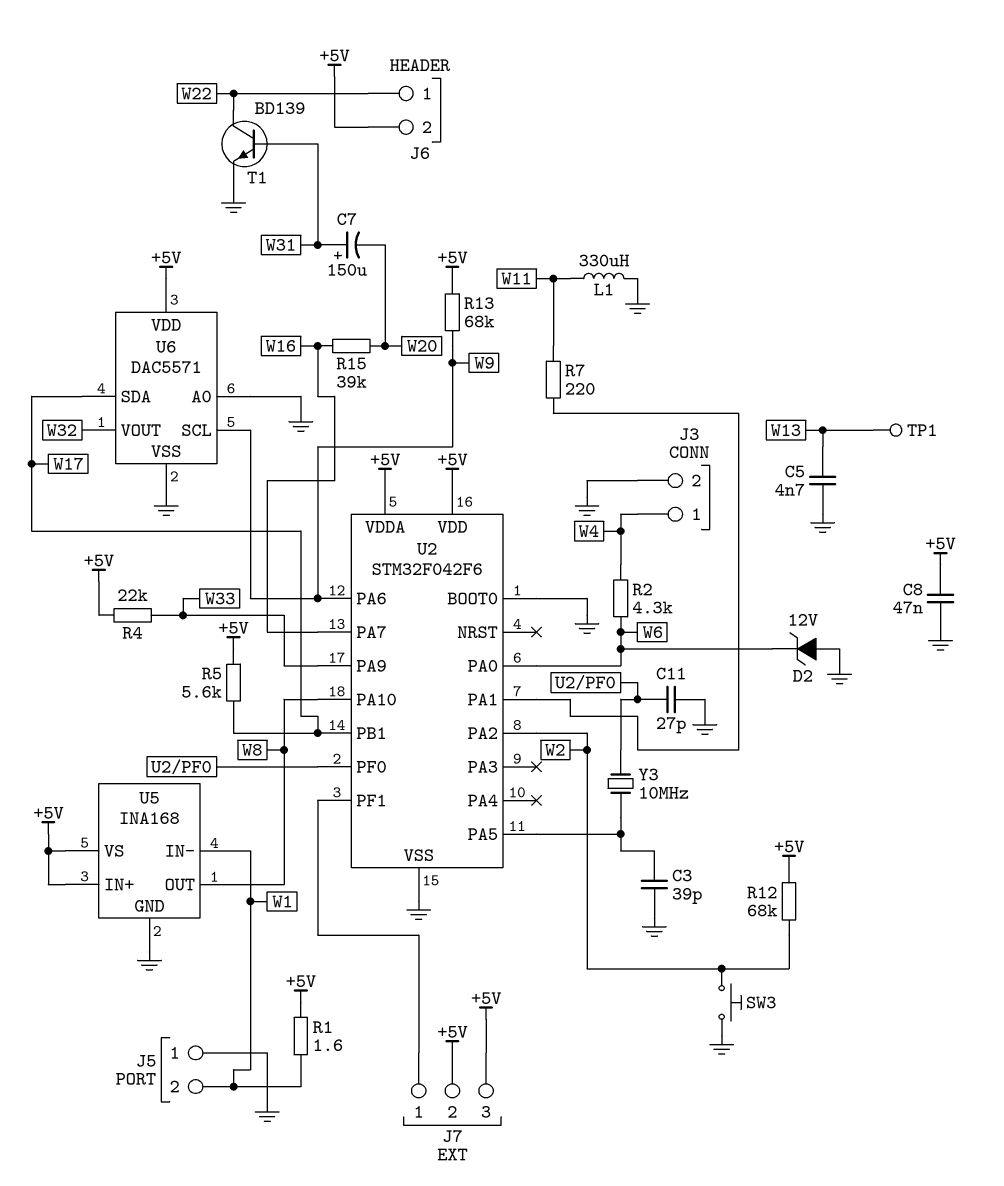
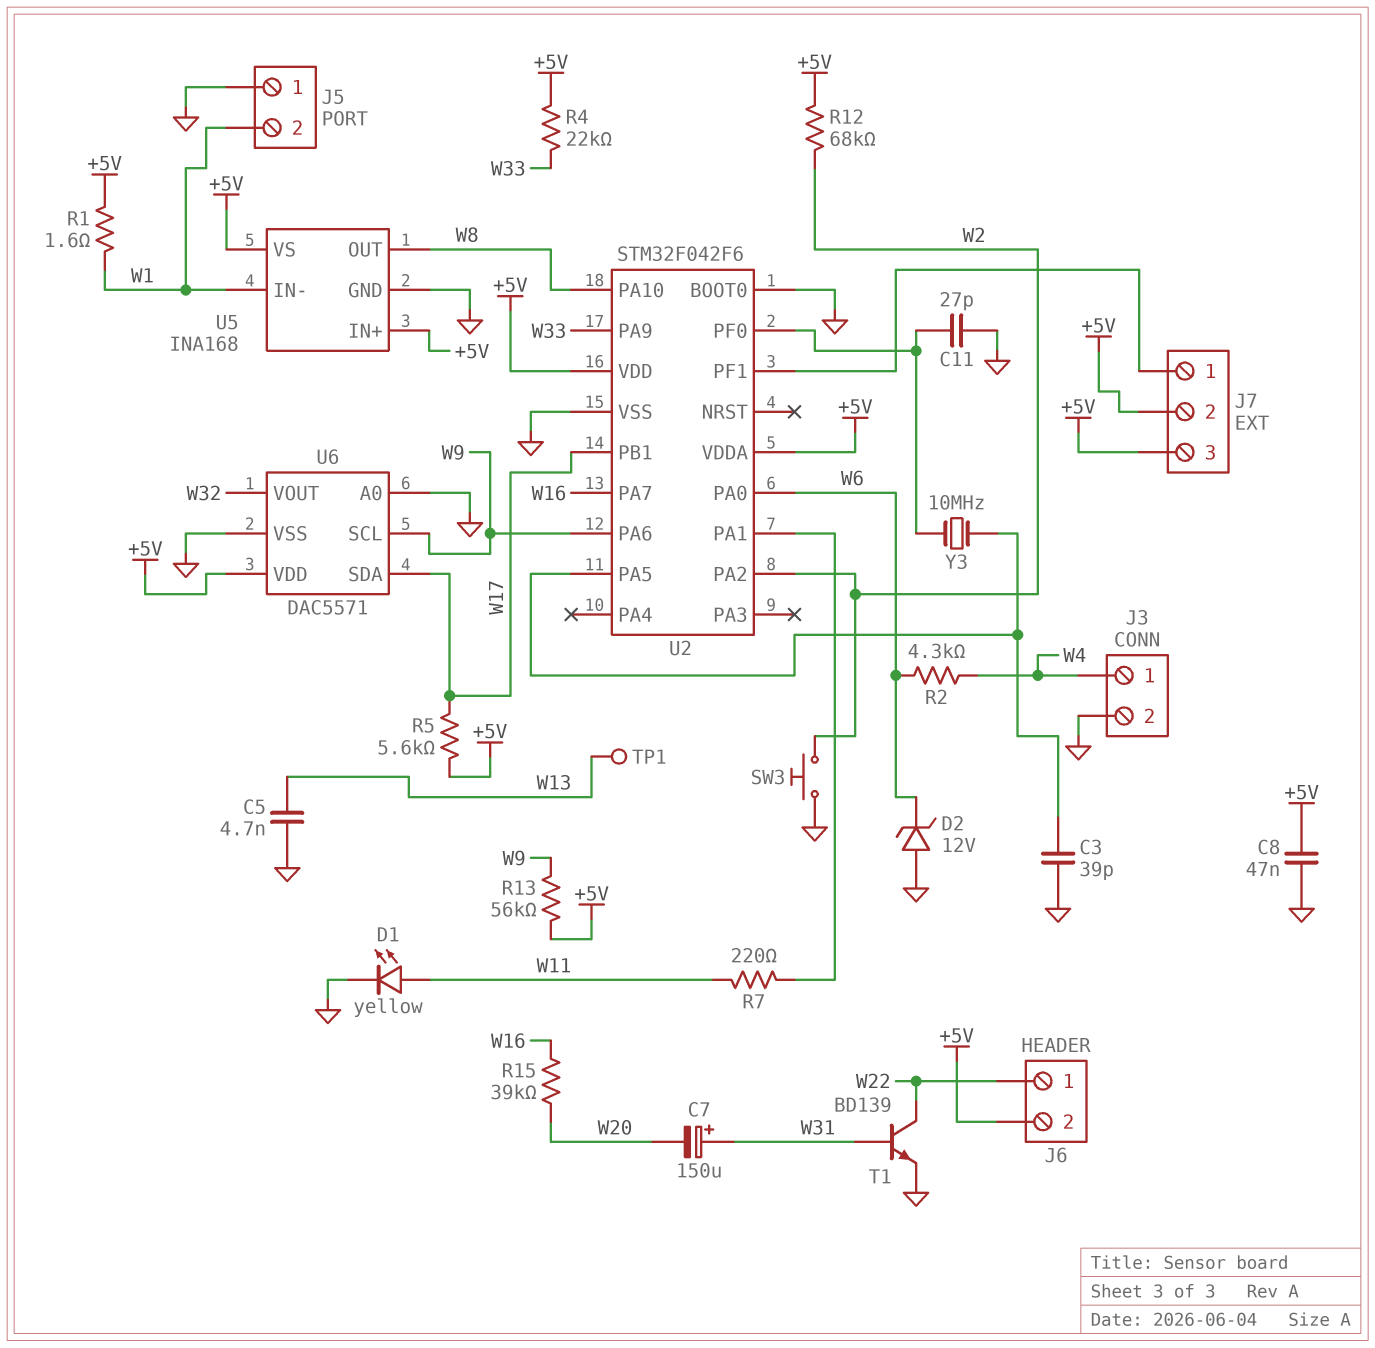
D1: none -> LED yellow (A W11, K GND)
L1: 330uH (GND, W11) -> none
R13: 68k (+5V, W9) -> 56k (+5V, W9)

